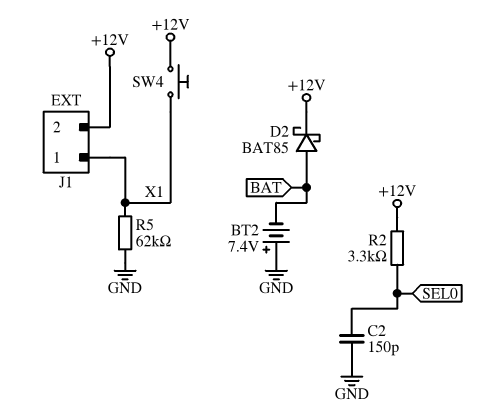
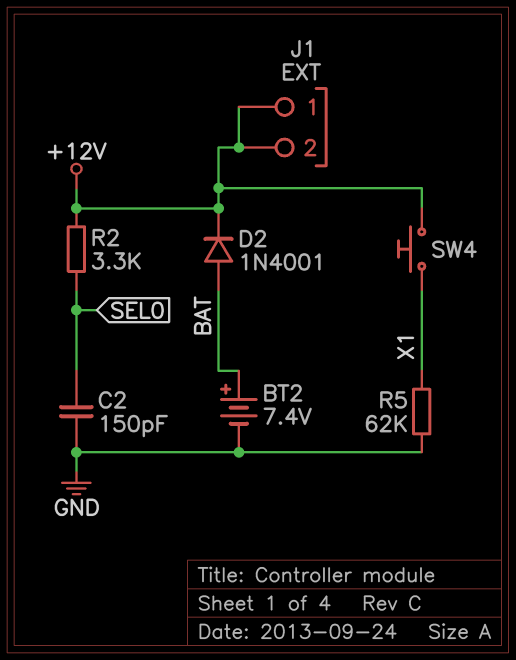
BT2: 7.4V (plus GND, minus BAT) -> 7.4V (plus BAT, minus GND)
D2: schottky BAT85 (A BAT, K +12V) -> diode 1N4001 (A BAT, K +12V)
J1 pin 1: X1 -> +12V

